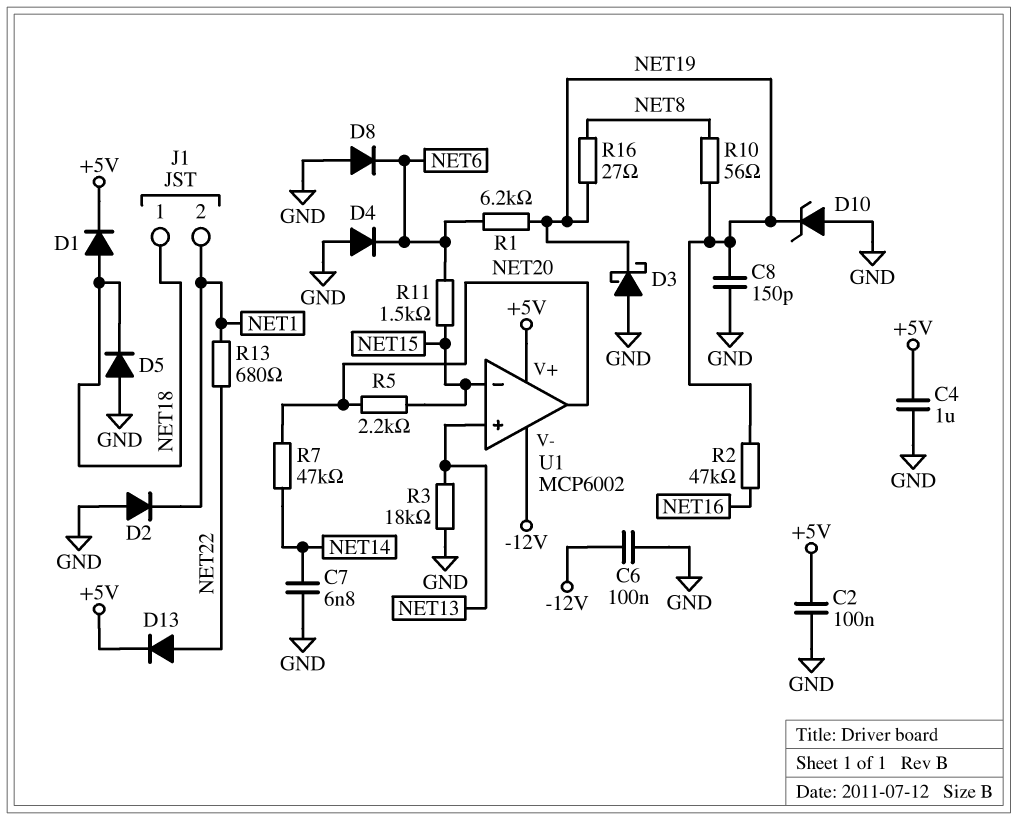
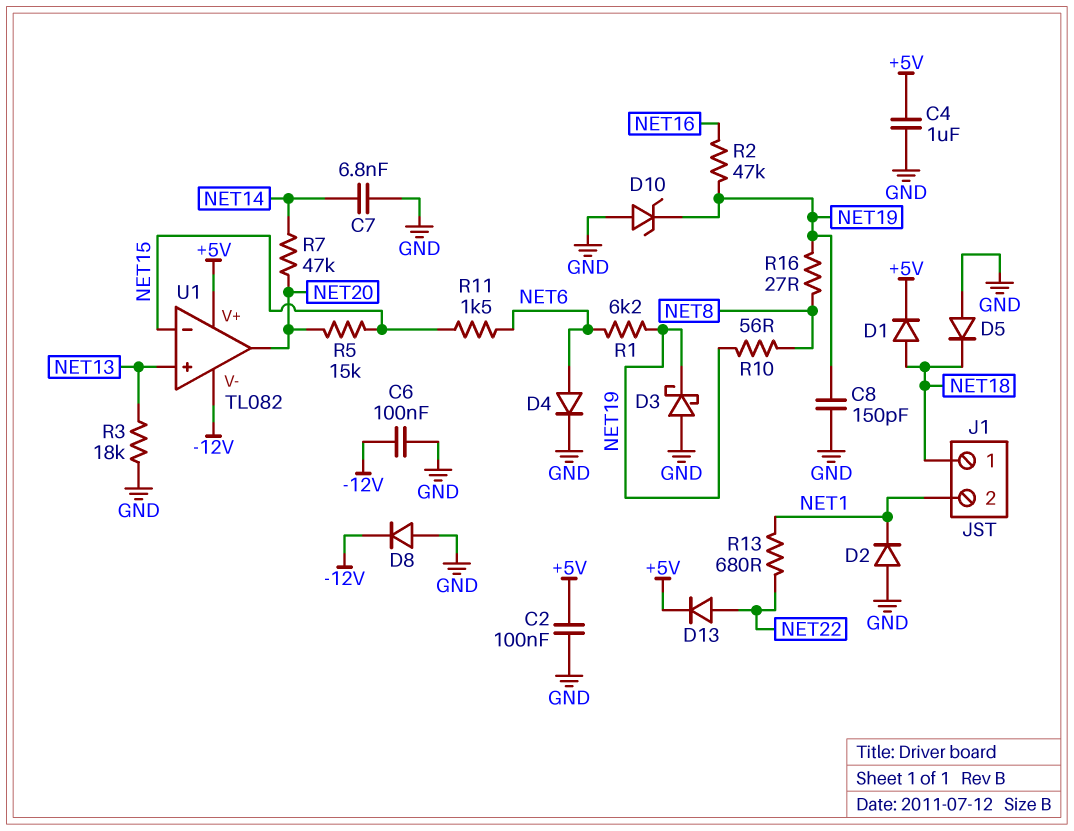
D4: diode (A GND, K NET6) -> diode (A NET6, K GND)
D8: diode (A GND, K NET6) -> diode (A GND, K -12V)
R5: 2.2k (NET15, NET20) -> 15k (NET15, NET20)
U1: MCP6002 -> TL082

